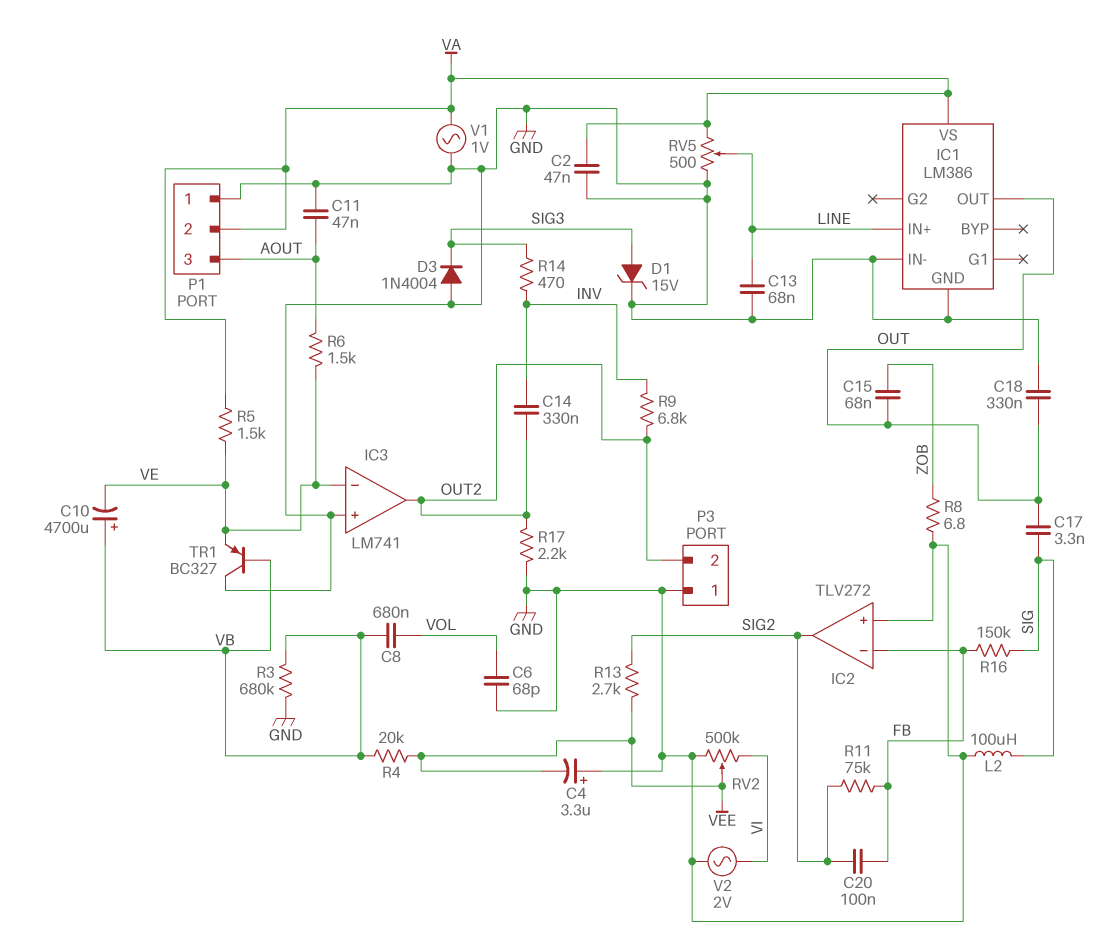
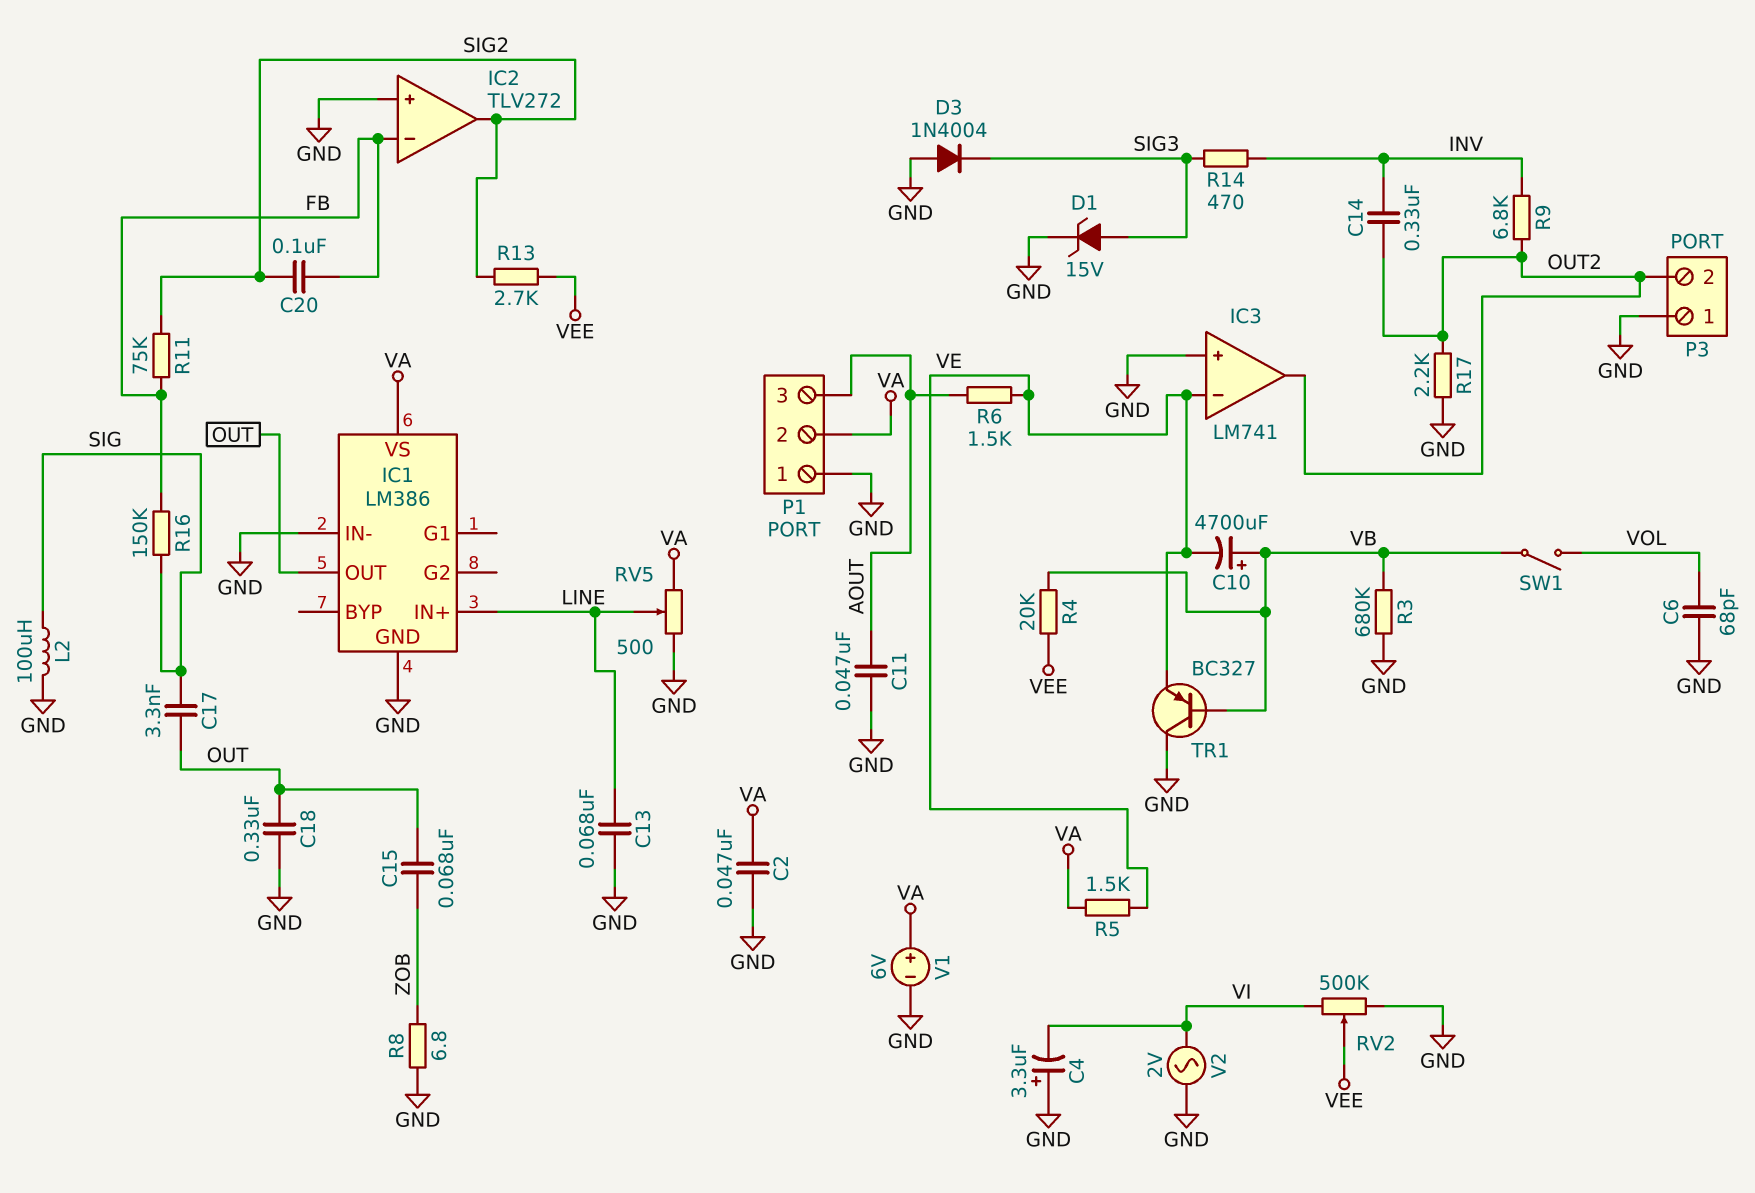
C4: 3.3uF (plus GND, minus VEE) -> 3.3uF (plus GND, minus VI)
C8: 680nF (VB, VOL) -> none
SW1: none -> switch (VB, VOL)
V1: AC 1V (GND, VA) -> 6V (plus VA, minus GND)

